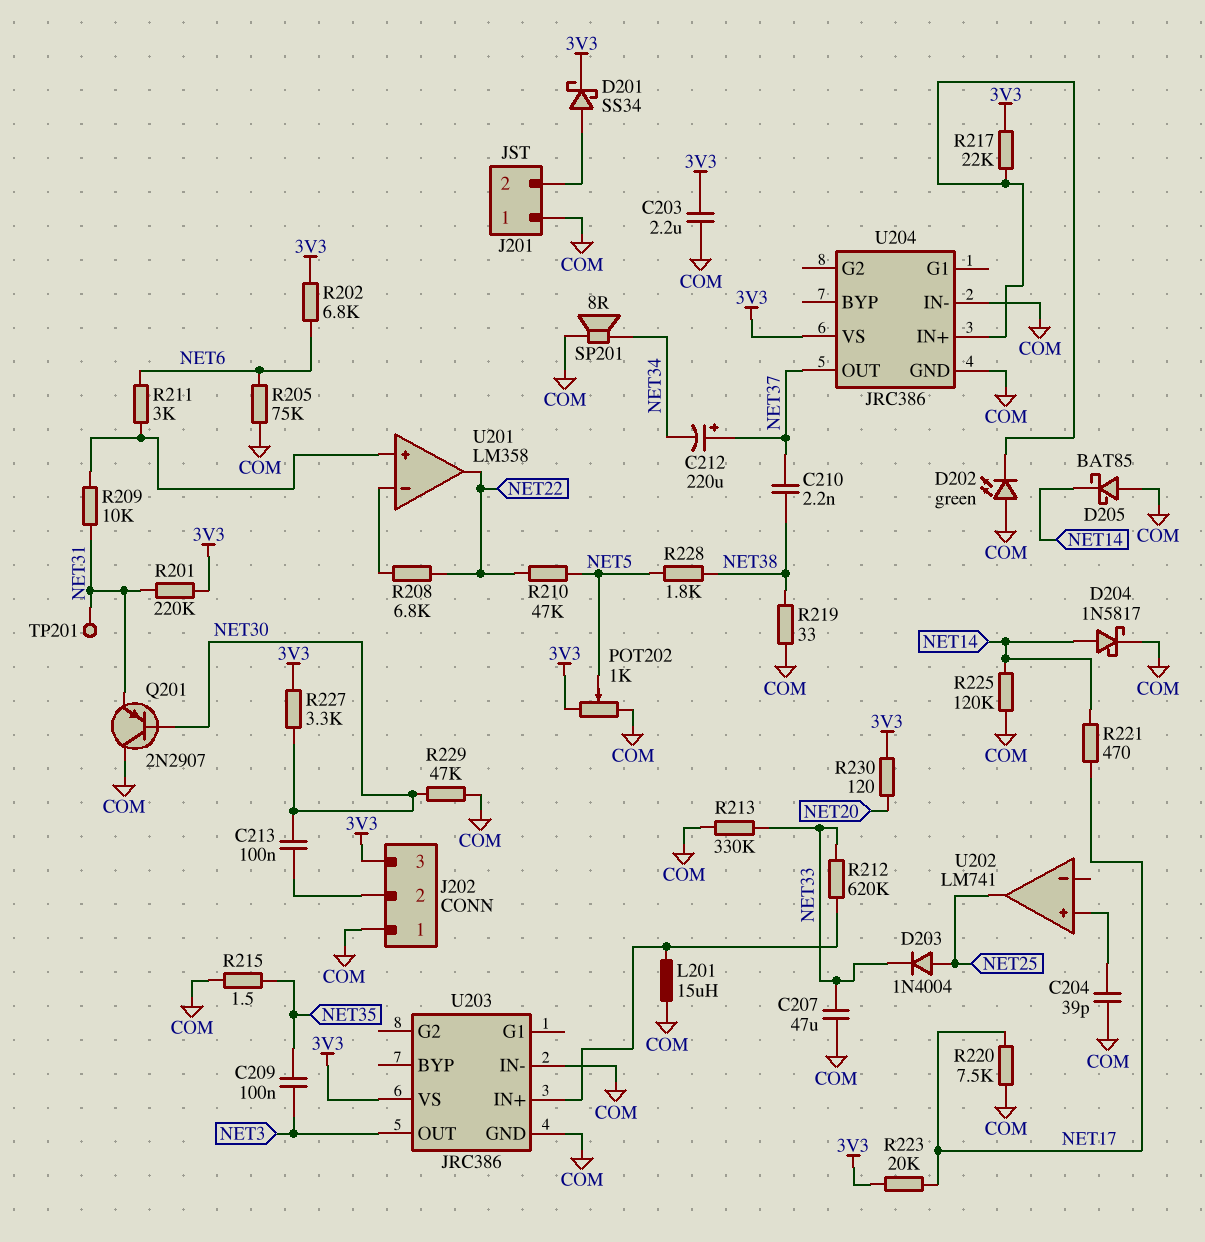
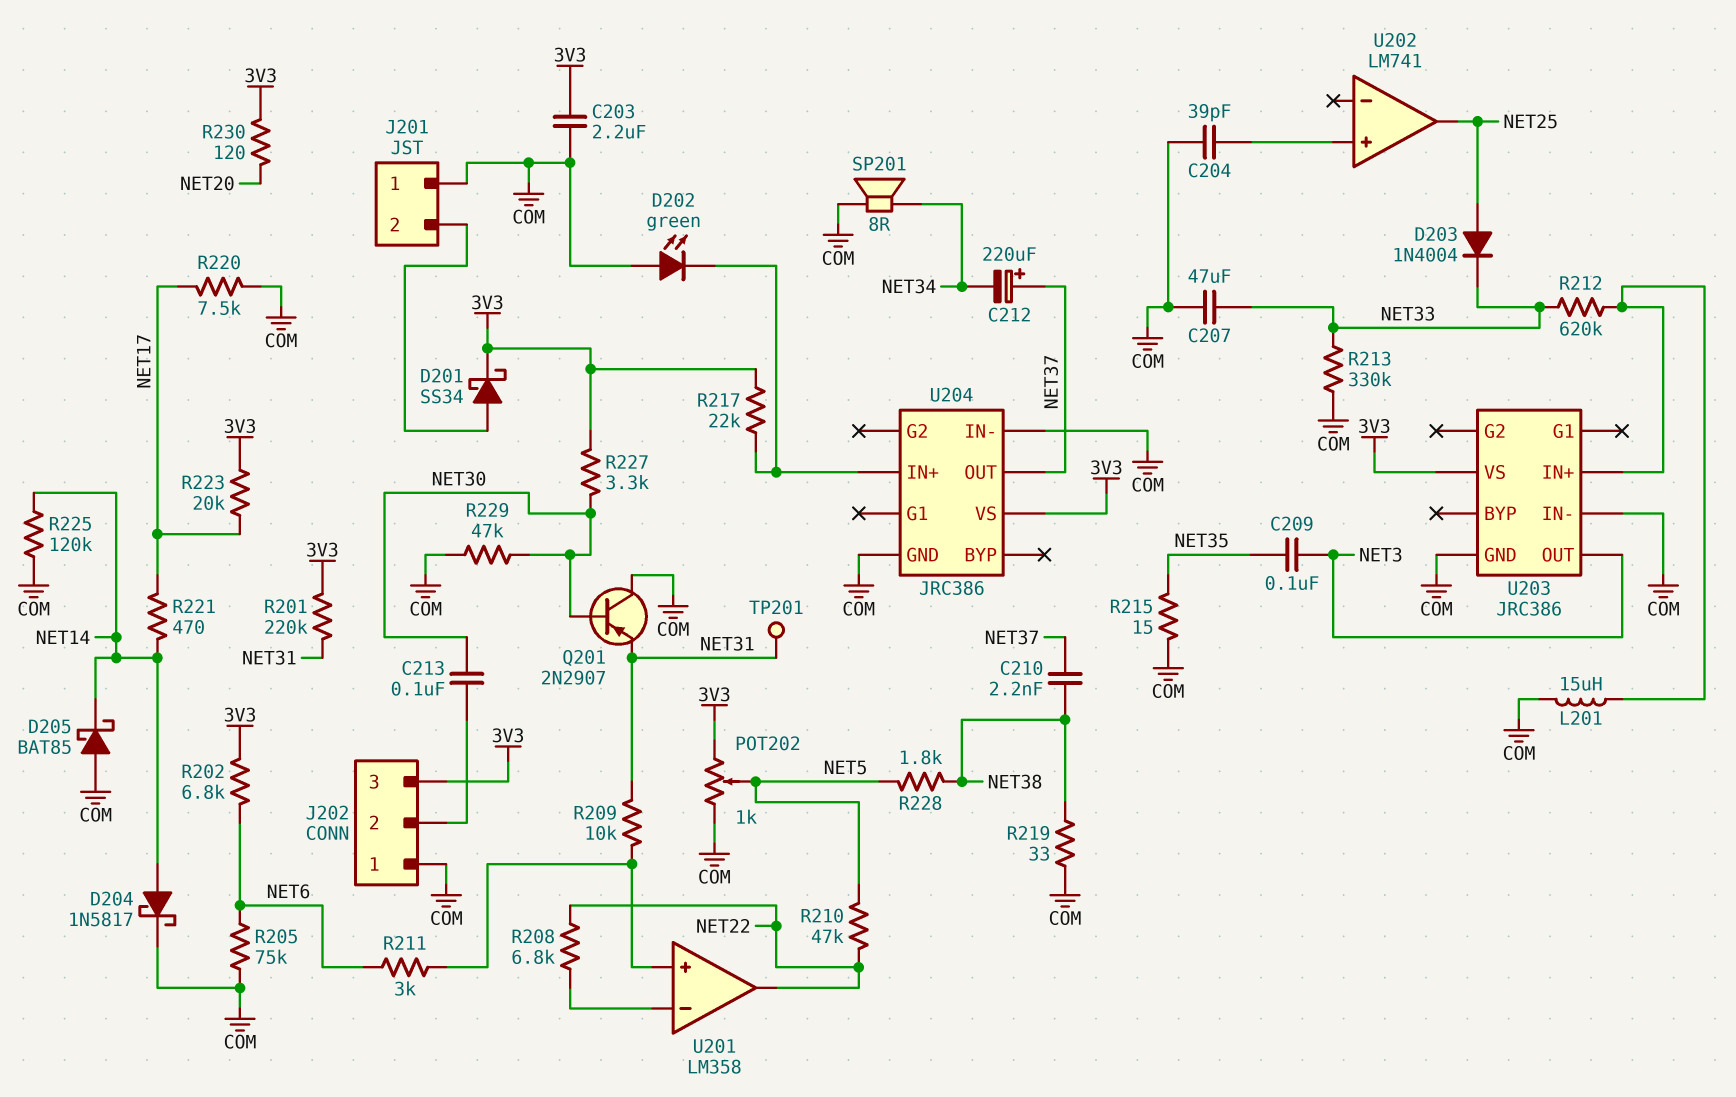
R215: 1.5 (COM, NET35) -> 15 (COM, NET35)

